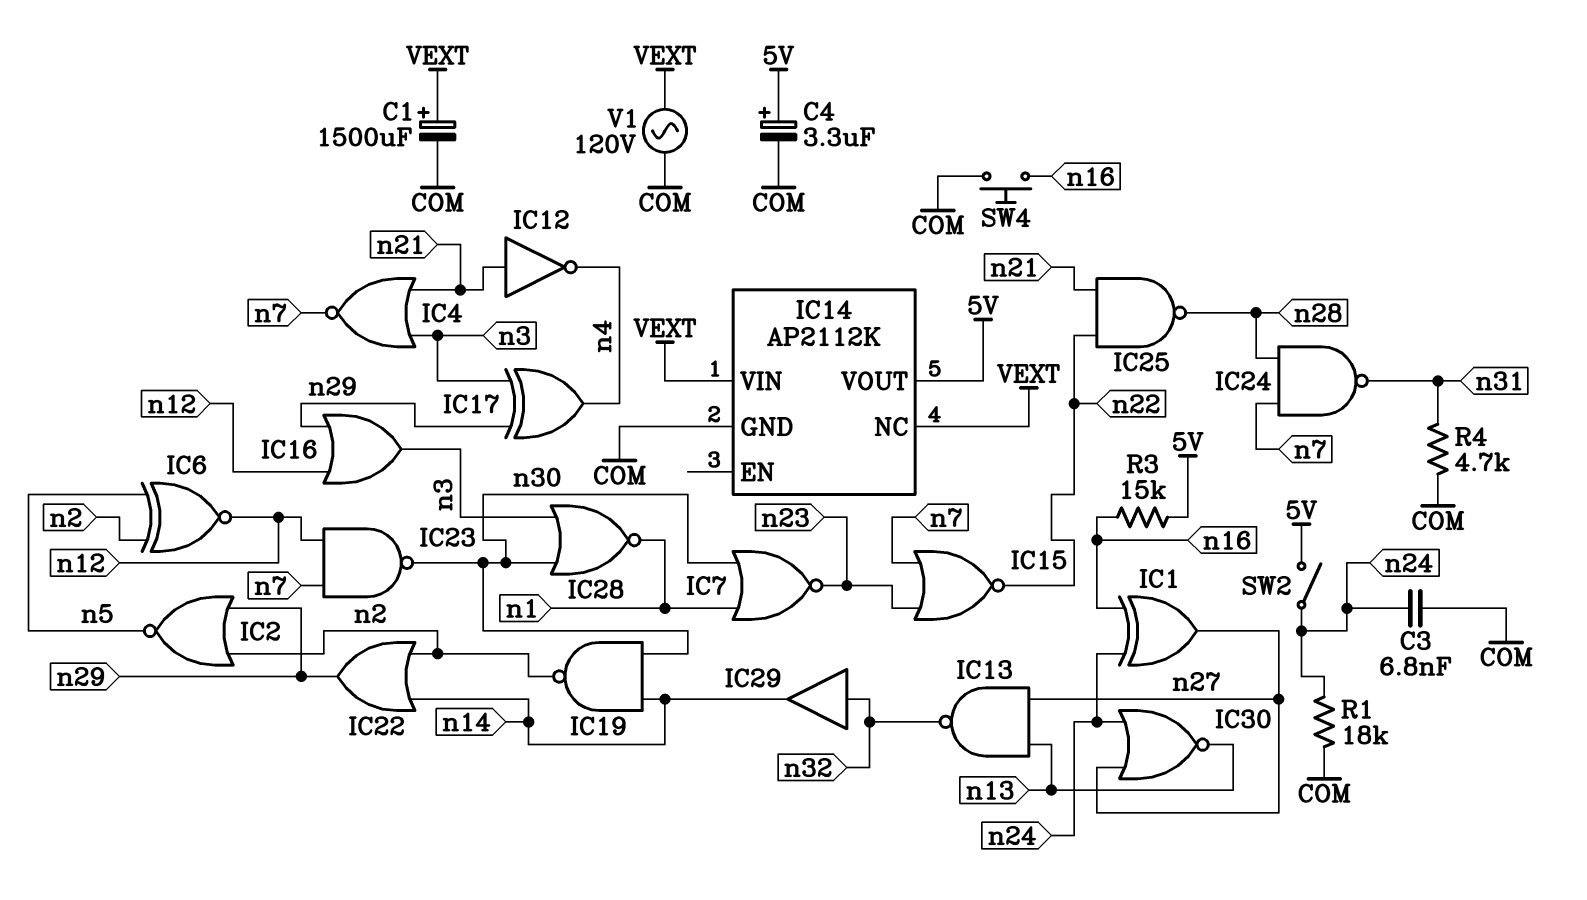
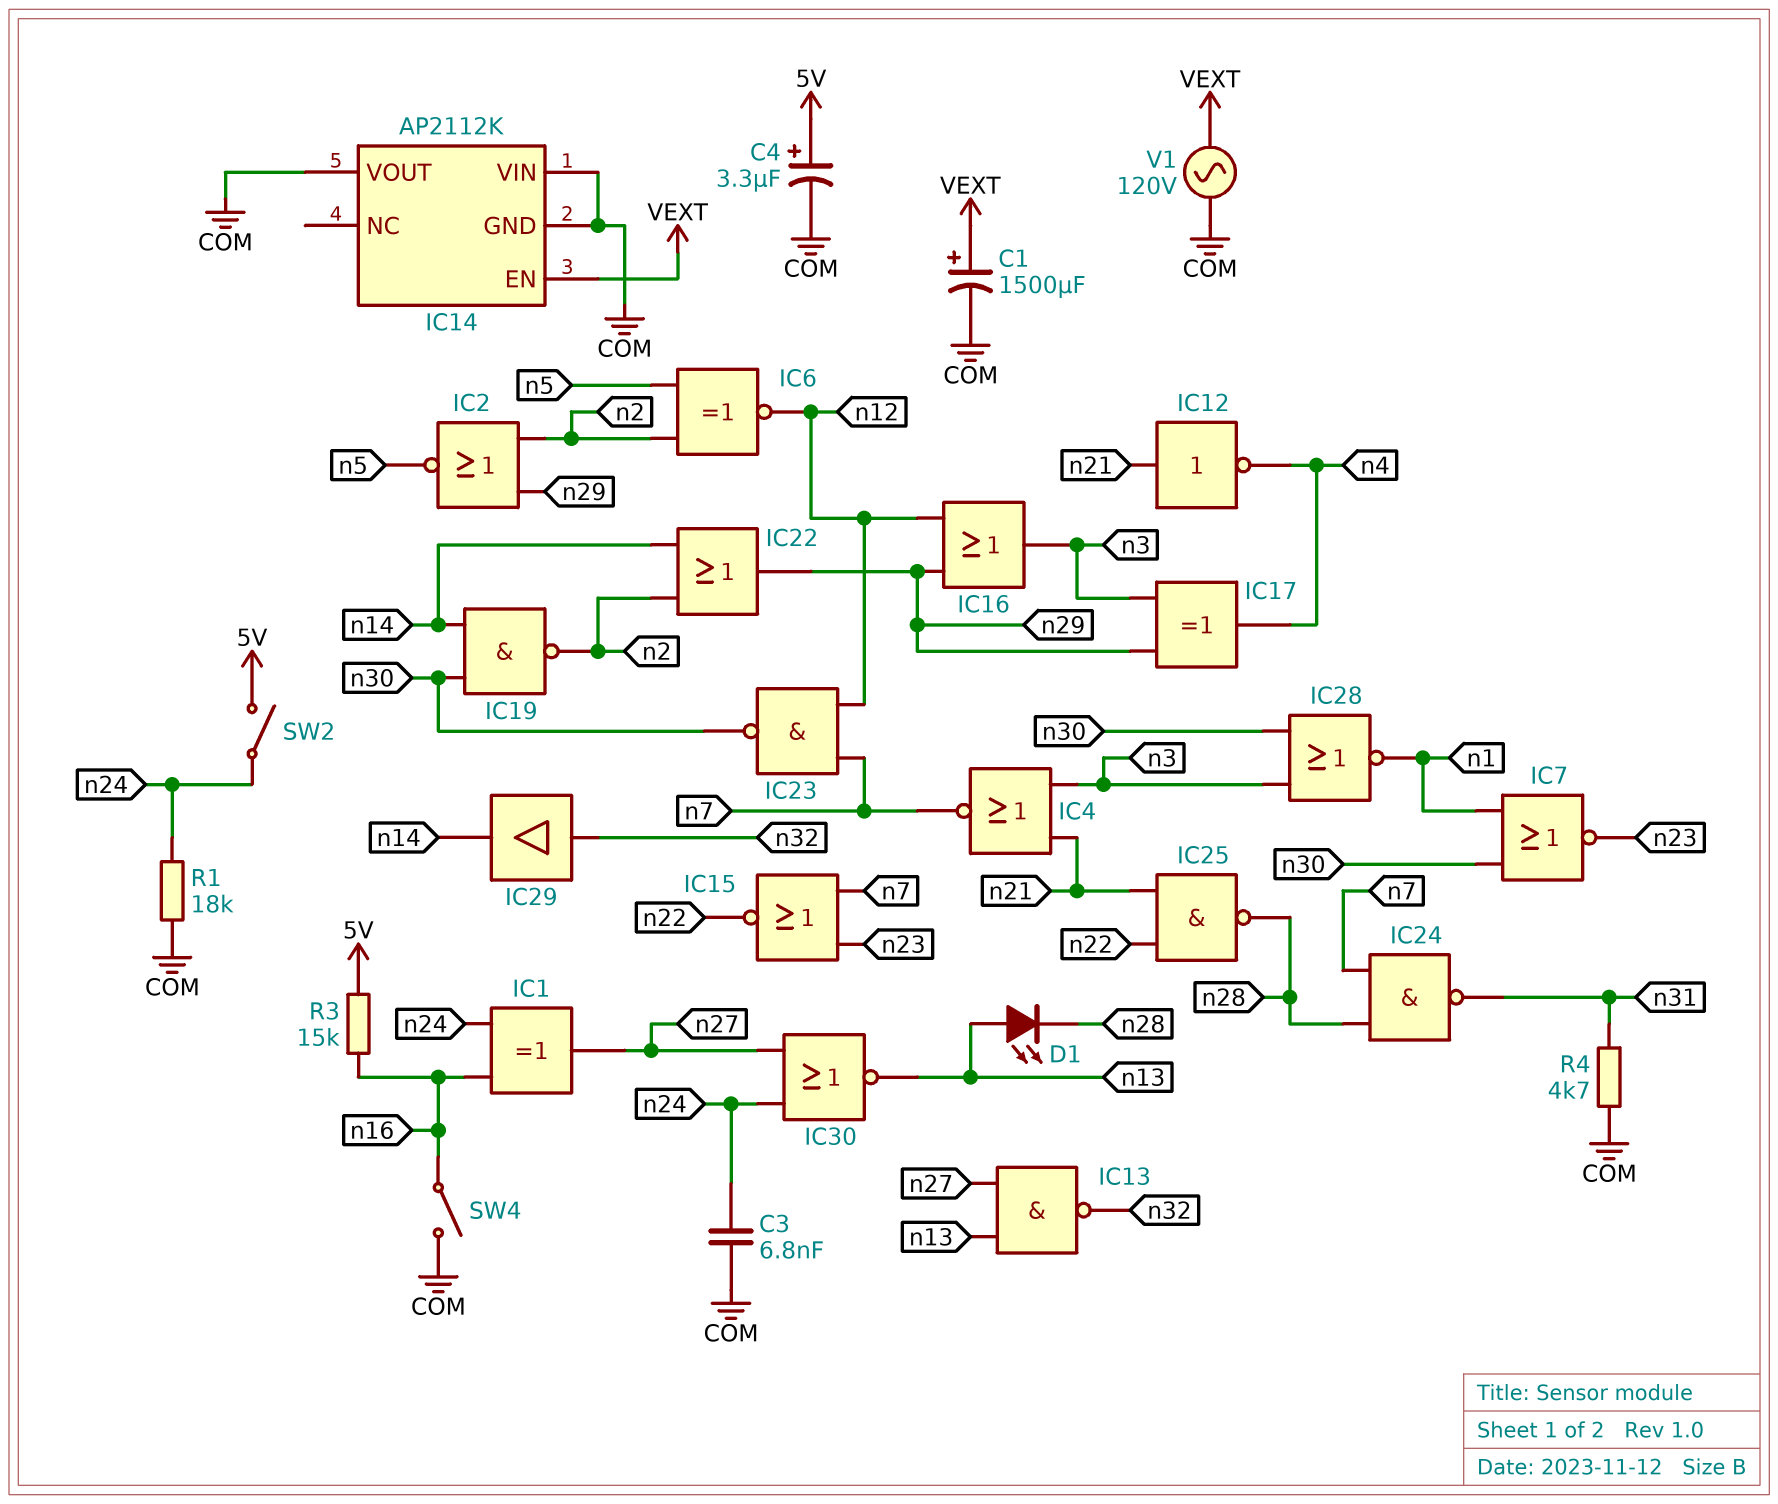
D1: none -> LED (A n13, K n28)
IC14 pin EN: none -> VEXT
IC14 pin NC: VEXT -> none
IC14 pin VIN: VEXT -> COM
IC14 pin VOUT: 5V -> COM
SW4: button (COM, n16) -> switch (COM, n16)

